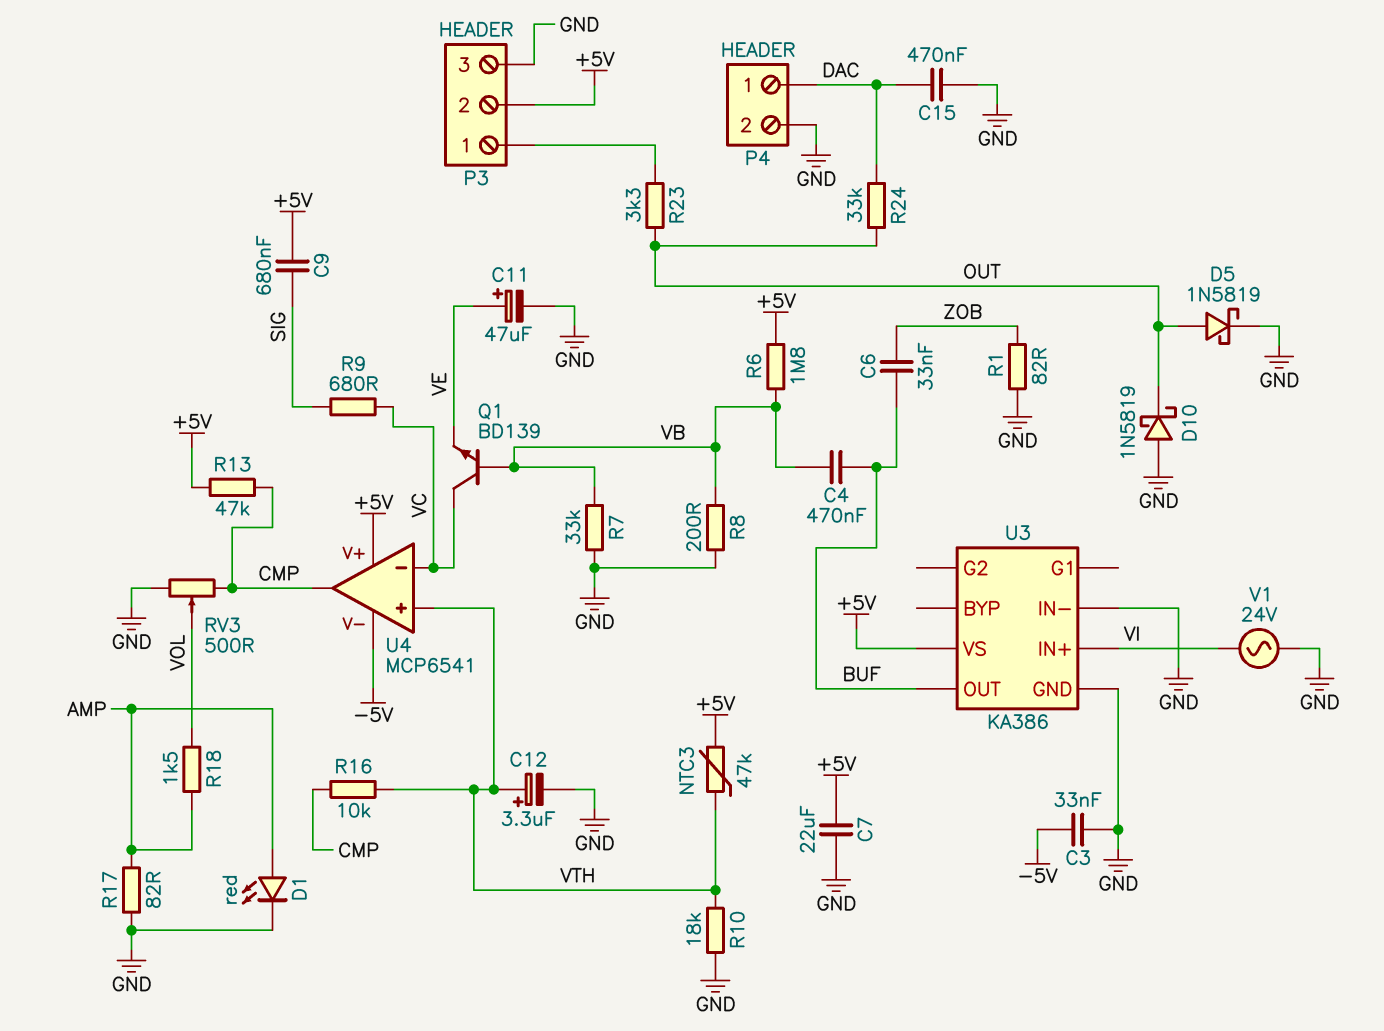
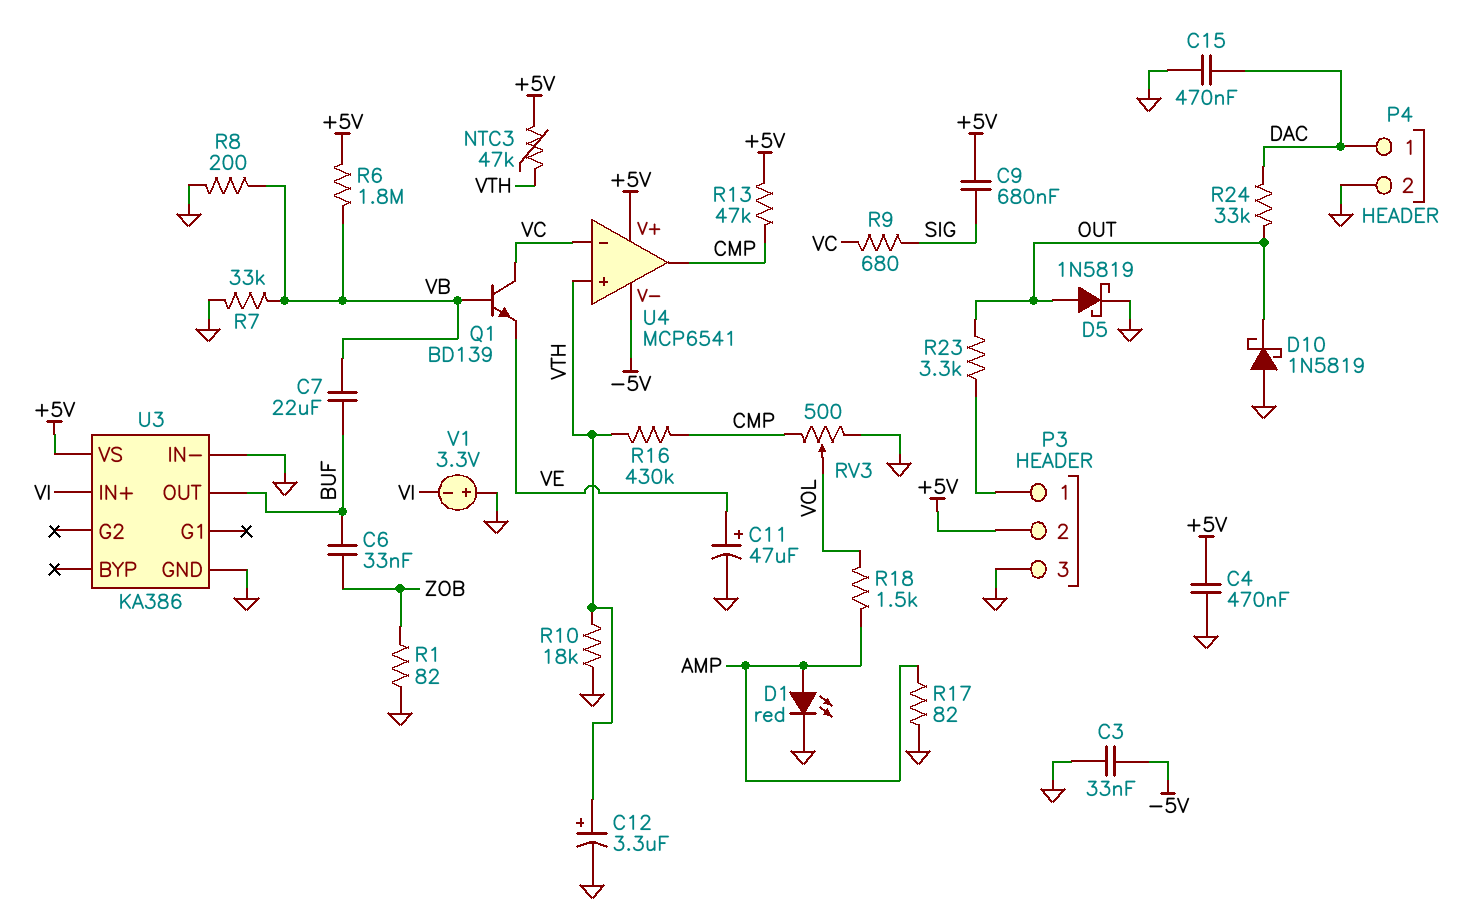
C4: 470nF (BUF, VB) -> 470nF (+5V, GND)
C7: 22uF (+5V, GND) -> 22uF (BUF, VB)
R16: 10k (CMP, VTH) -> 430k (CMP, VTH)
V1: AC 24V (GND, VI) -> 3.3V (plus GND, minus VI)

